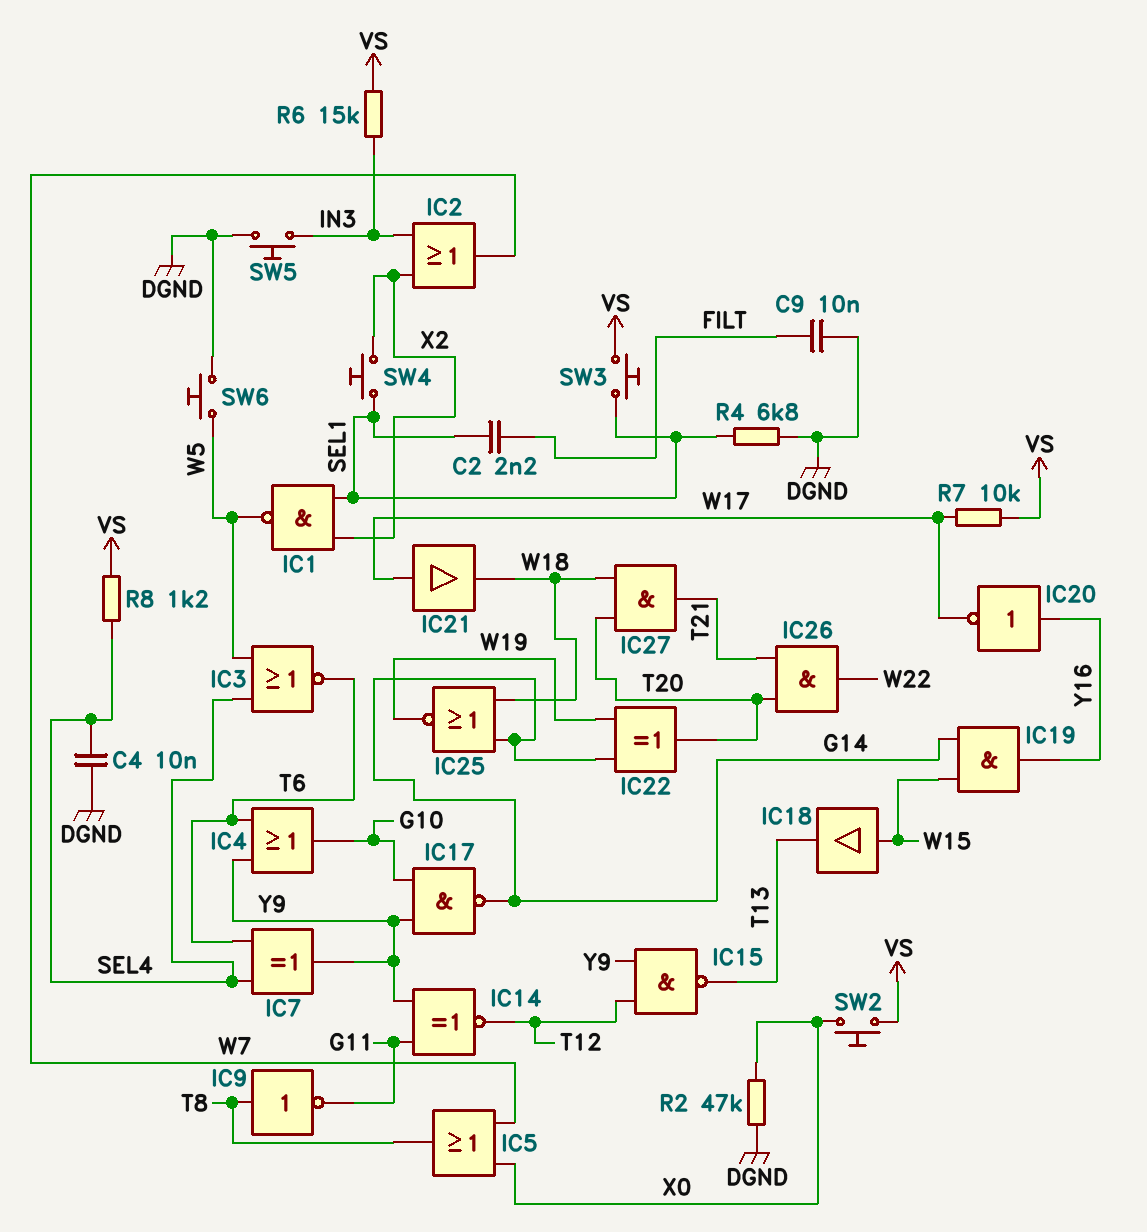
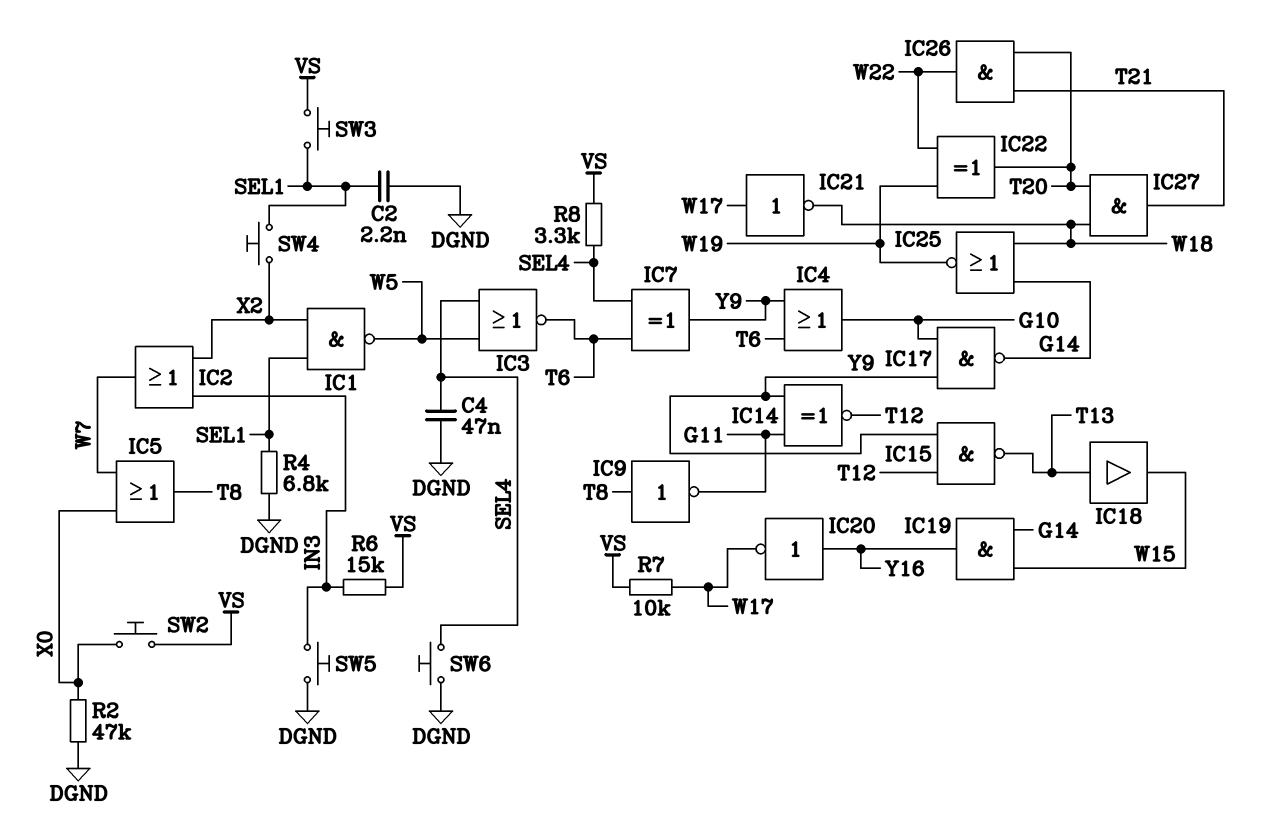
C2: 2.2nF (FILT, SEL1) -> 2.2nF (DGND, SEL1)
C4: 10nF (DGND, SEL4) -> 47nF (DGND, SEL4)
C9: 10nF (DGND, FILT) -> none
IC18: buffer (in W15, out T13) -> buffer (in T13, out W15)
IC21: buffer (in W17, out W18) -> NOT (in W17, out W18)
IC22: XOR (in G14, in W19, out T20) -> XOR (in W19, in W22, out T20)
R8: 1.2k (SEL4, VS) -> 3.3k (SEL4, VS)
SW6: button (DGND, W5) -> button (DGND, SEL4)

